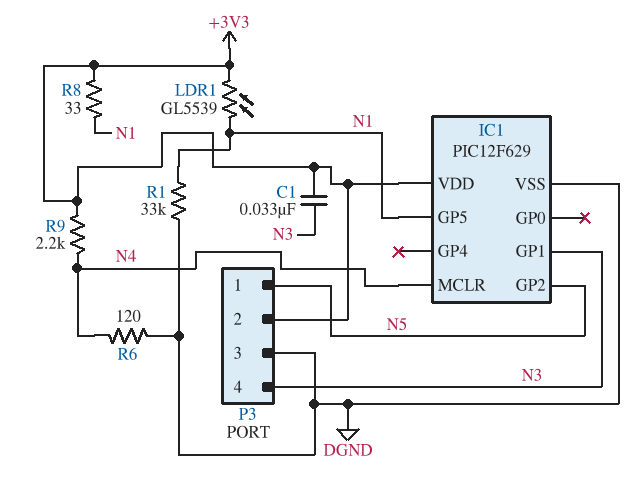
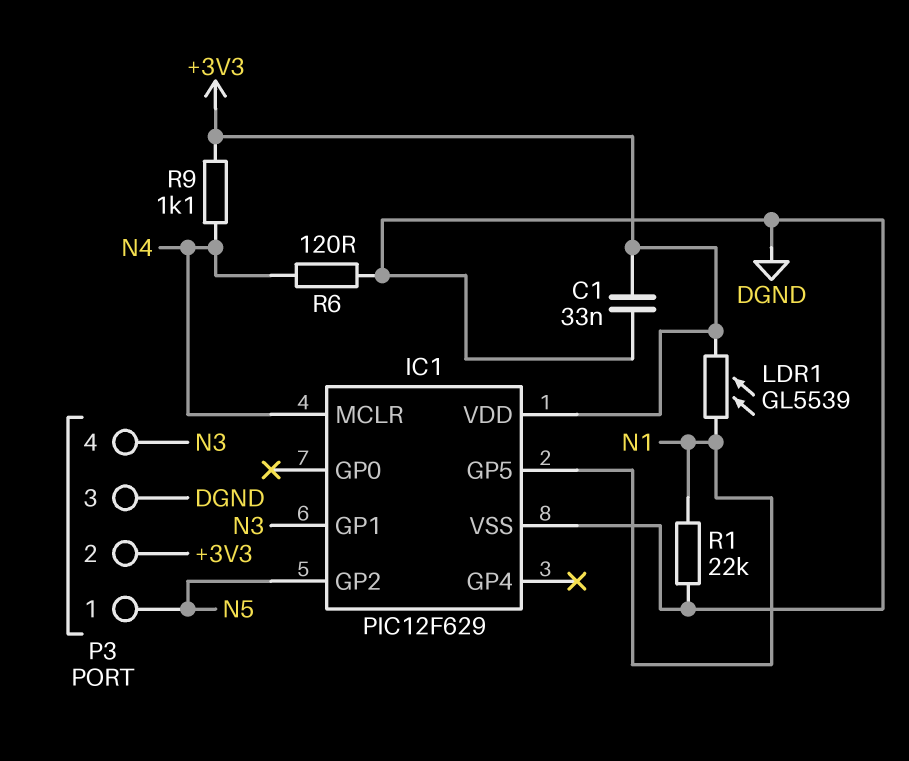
C1: 33nF (+3V3, N3) -> 33nF (+3V3, DGND)
R1: 33k (DGND, N1) -> 22k (DGND, N1)
R8: 33 (+3V3, N1) -> none
R9: 2.2k (+3V3, N4) -> 1.1k (+3V3, N4)

